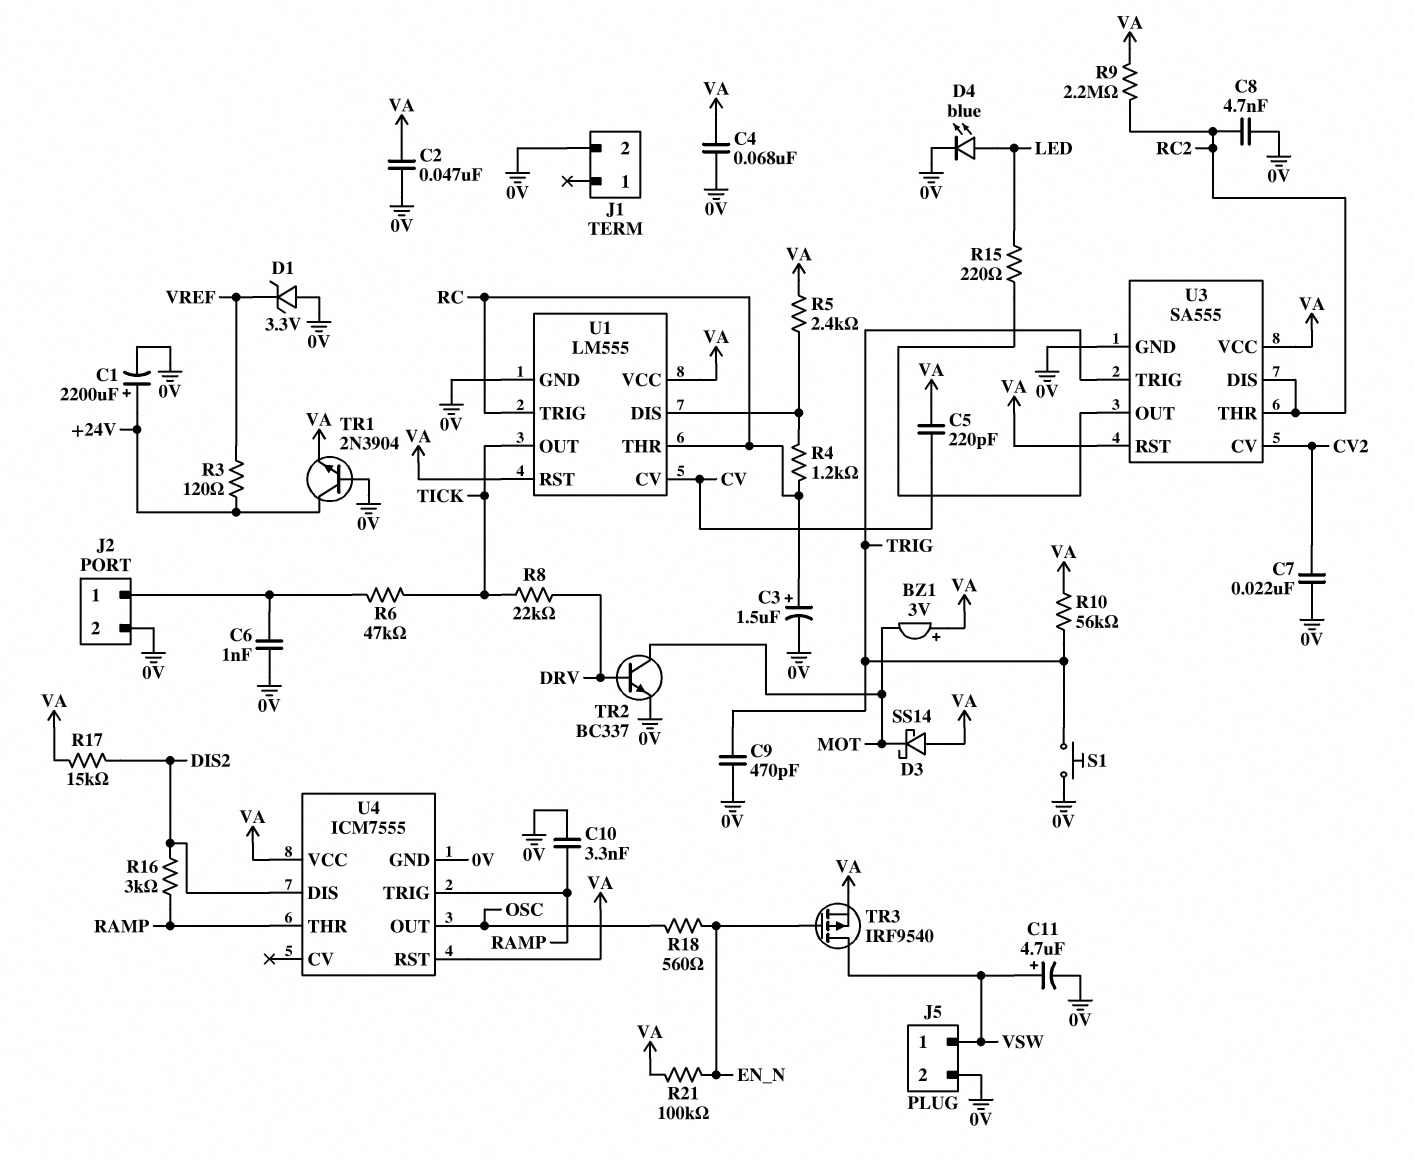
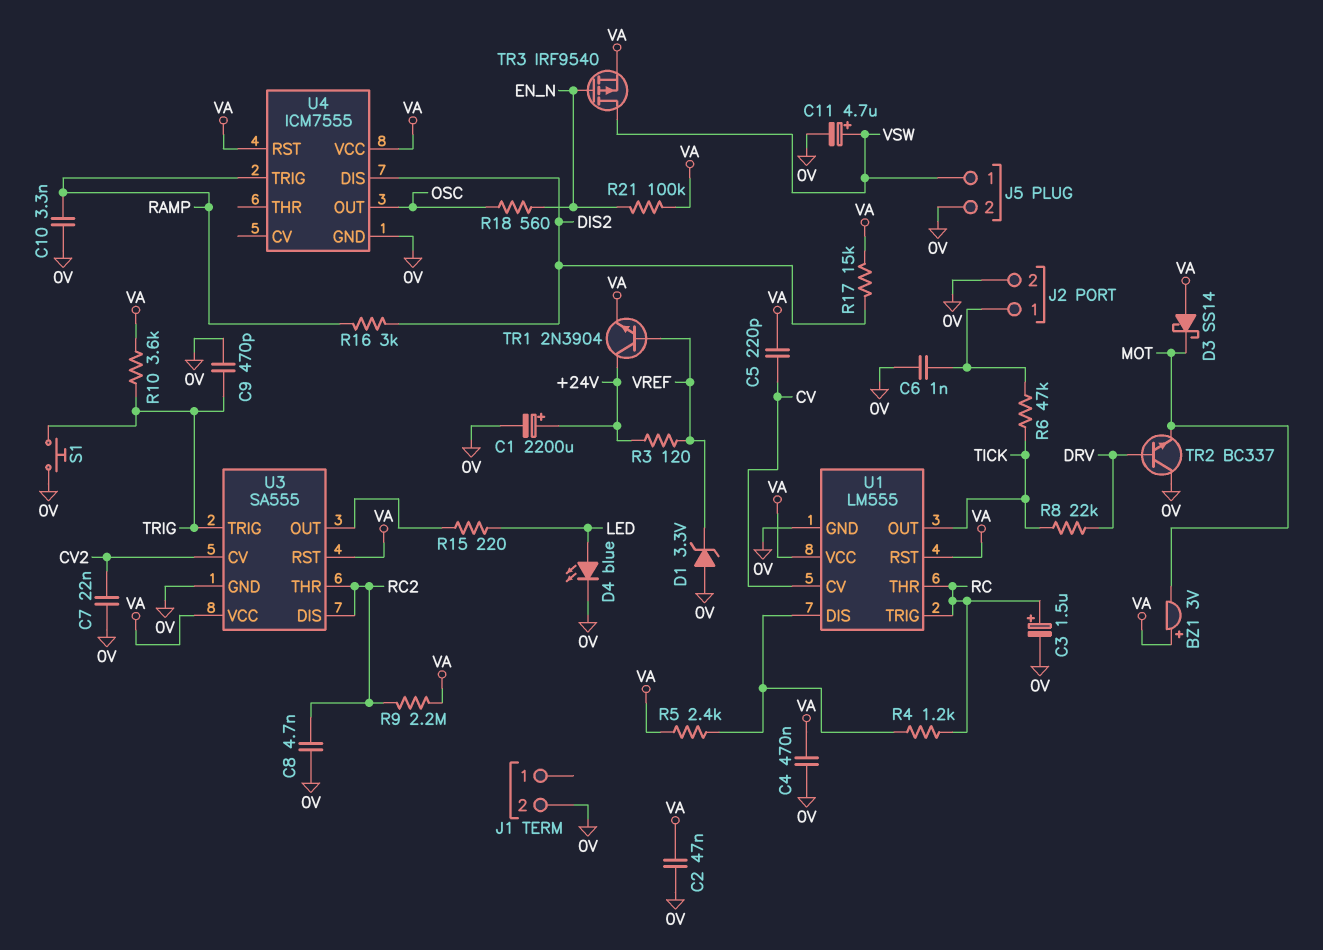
C4: 68nF (0V, VA) -> 470nF (0V, VA)
R10: 56k (TRIG, VA) -> 3.6k (TRIG, VA)
TR1: NPN 2N3904 (B 0V, C +24V, E VA) -> NPN 2N3904 (B VREF, C +24V, E VA)
TR2: NPN BC337 (B DRV, C MOT, E 0V) -> NPN BC337 (B DRV, C 0V, E MOT)
U4 pin THR: RAMP -> none

